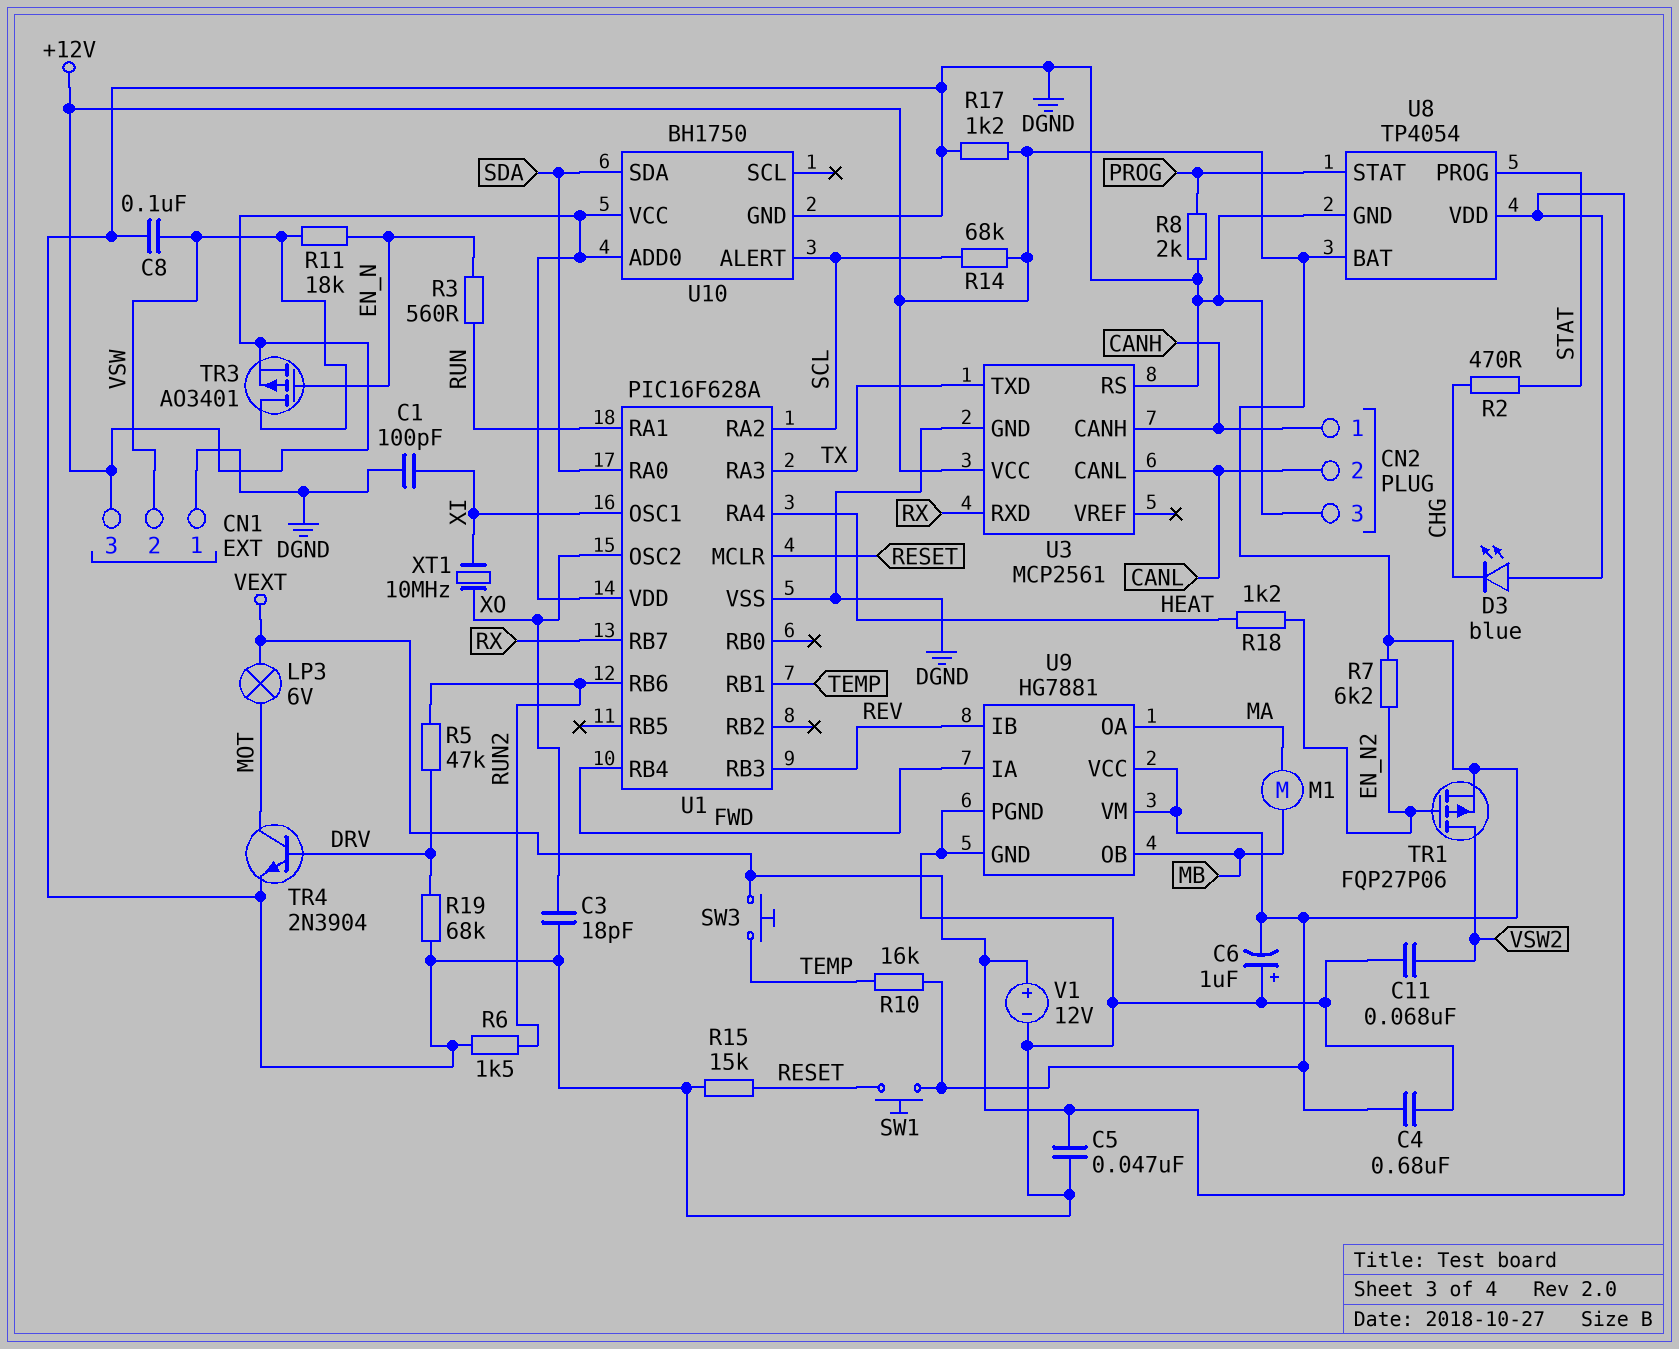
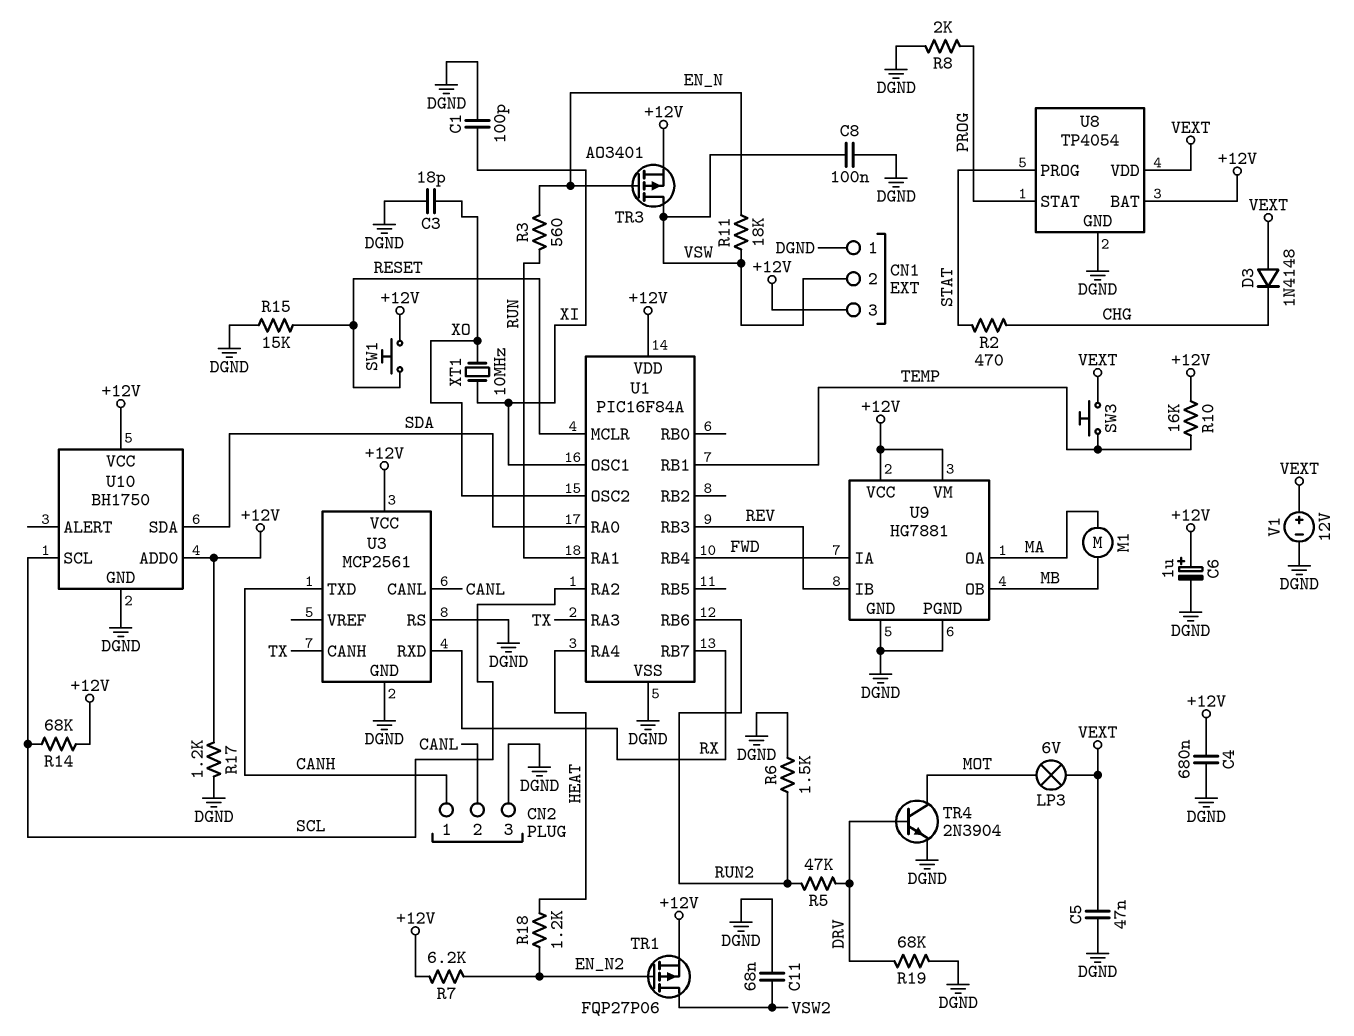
C6: 1uF (plus DGND, minus +12V) -> 1uF (plus +12V, minus DGND)
D3: LED blue (A VEXT, K CHG) -> diode 1N4148 (A VEXT, K CHG)
U1: PIC16F628A -> PIC16F84A
U3 pin CANH: CANH -> TX
U3 pin TXD: TX -> CANH
U10 pin ALERT: SCL -> none
U10 pin SCL: none -> SCL

